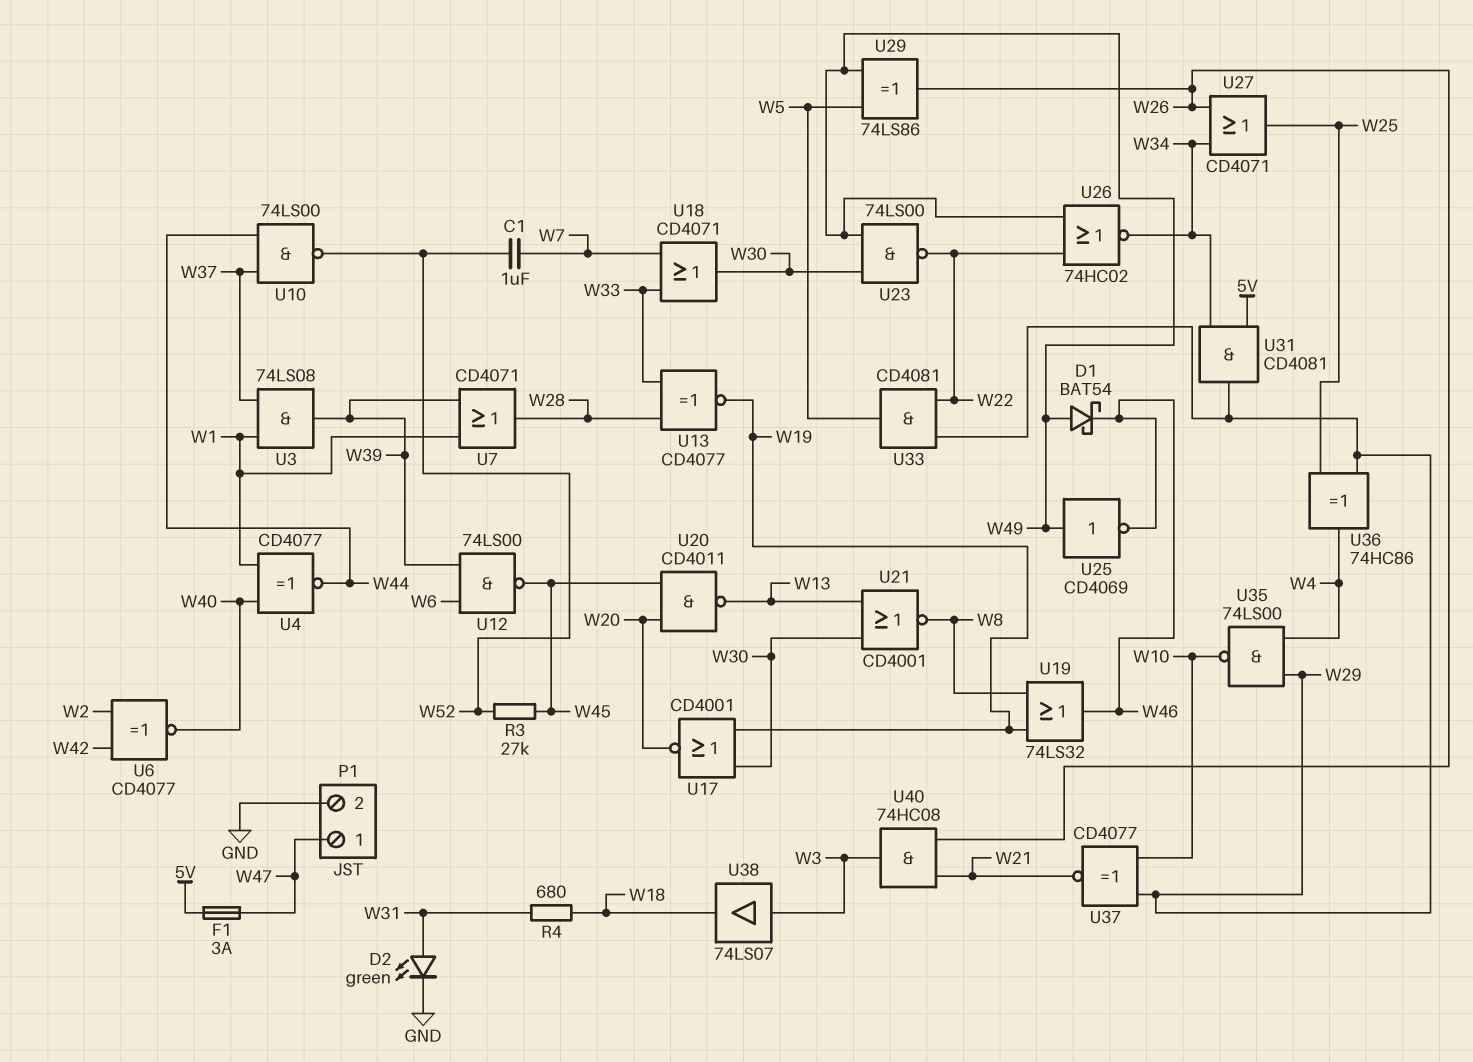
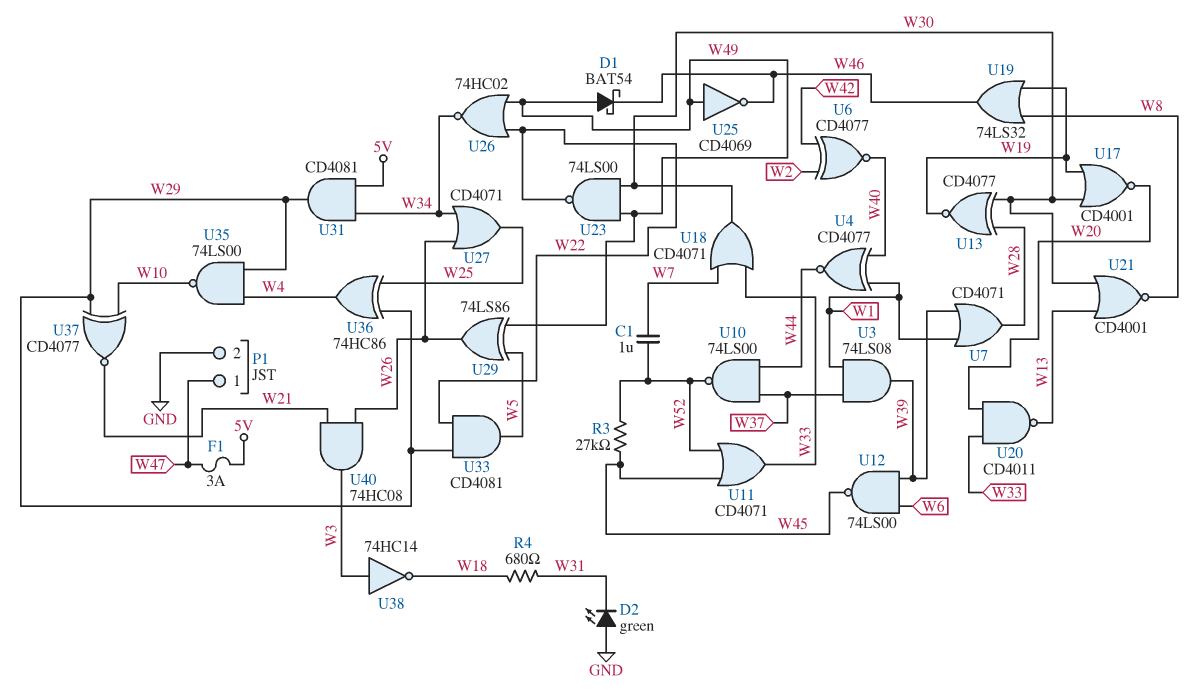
D2: LED green (A W31, K GND) -> LED green (A GND, K W31)
U11: none -> OR CD4071 (in W45, in W52, out W33)
U13: XNOR CD4077 (in W28, in W33, out W19) -> XNOR CD4077 (in W28, in W30, out W19)
U20: NAND CD4011 (in W20, in W45, out W13) -> NAND CD4011 (in W20, in W33, out W13)
U38: buffer 74LS07 (in W3, out W18) -> NOT 74HC14 (in W3, out W18)

